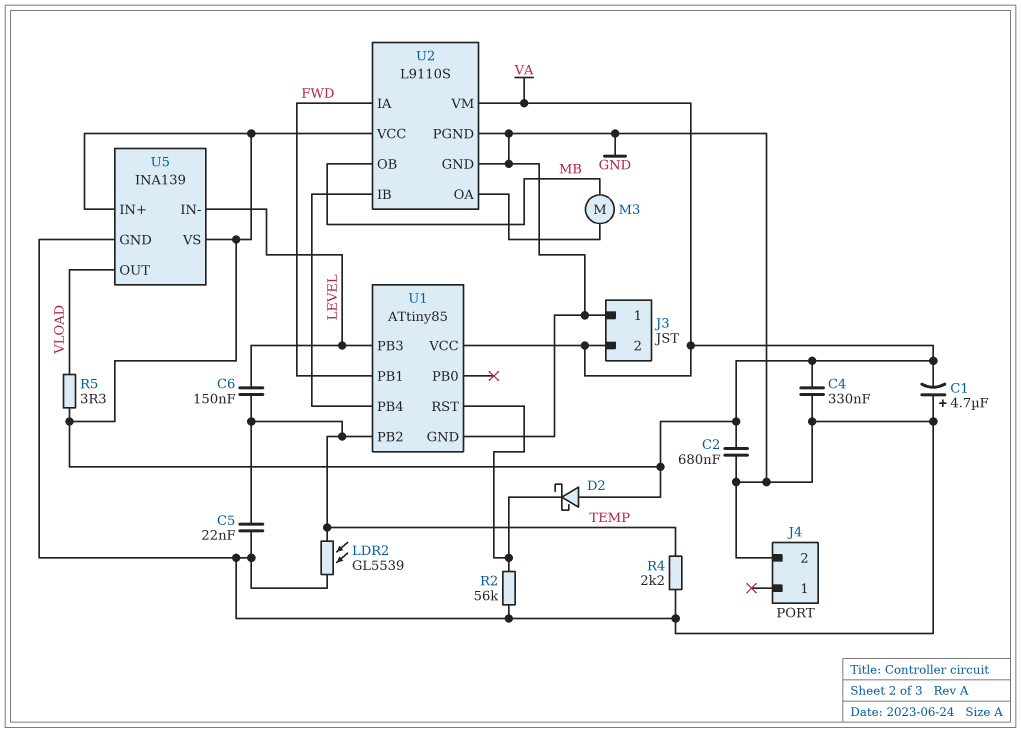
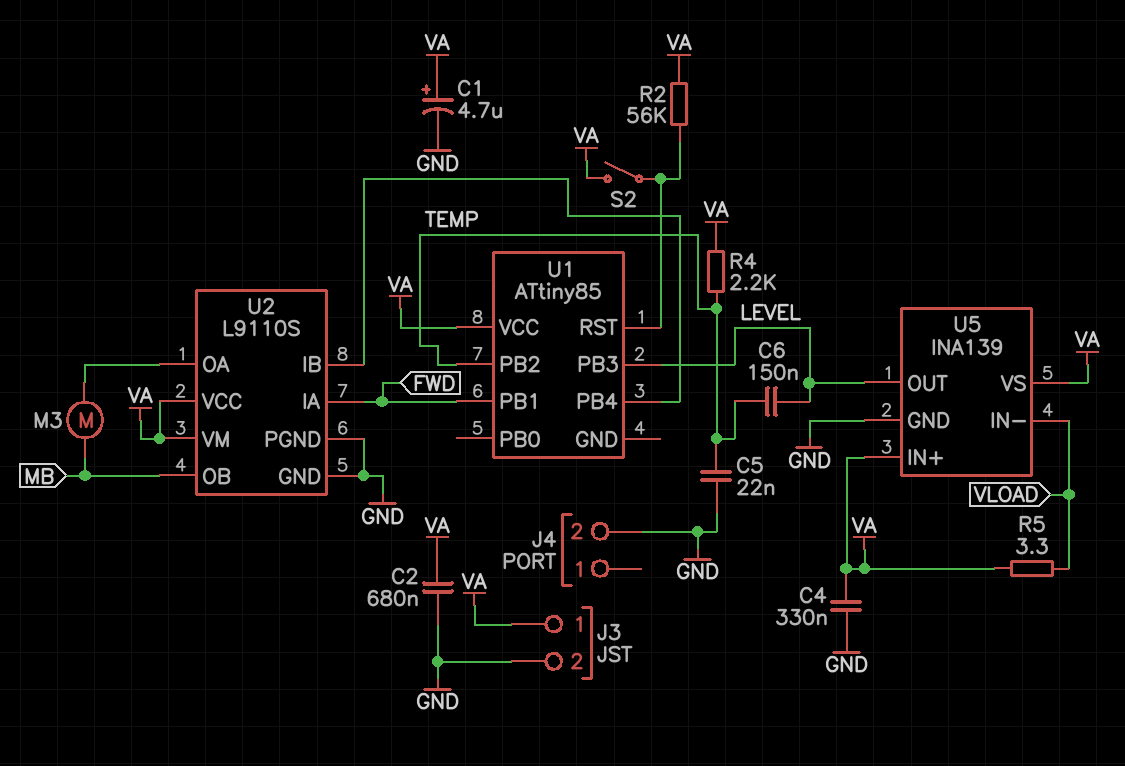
C1: 4.7uF (plus GND, minus VA) -> 4.7uF (plus VA, minus GND)
D2: schottky (A VA, K U1/RST) -> none
J3 pin 1: GND -> VA
J3 pin 2: VA -> GND
LDR2: GL5539 (GND, TEMP) -> none
R2: 56k (GND, U1/RST) -> 56k (U1/RST, VA)
R4: 2.2k (GND, TEMP) -> 2.2k (TEMP, VA)
S2: none -> switch (U1/RST, VA)
U1 pin GND: GND -> none
U5 pin IN-: LEVEL -> VLOAD
U5 pin OUT: VLOAD -> LEVEL

